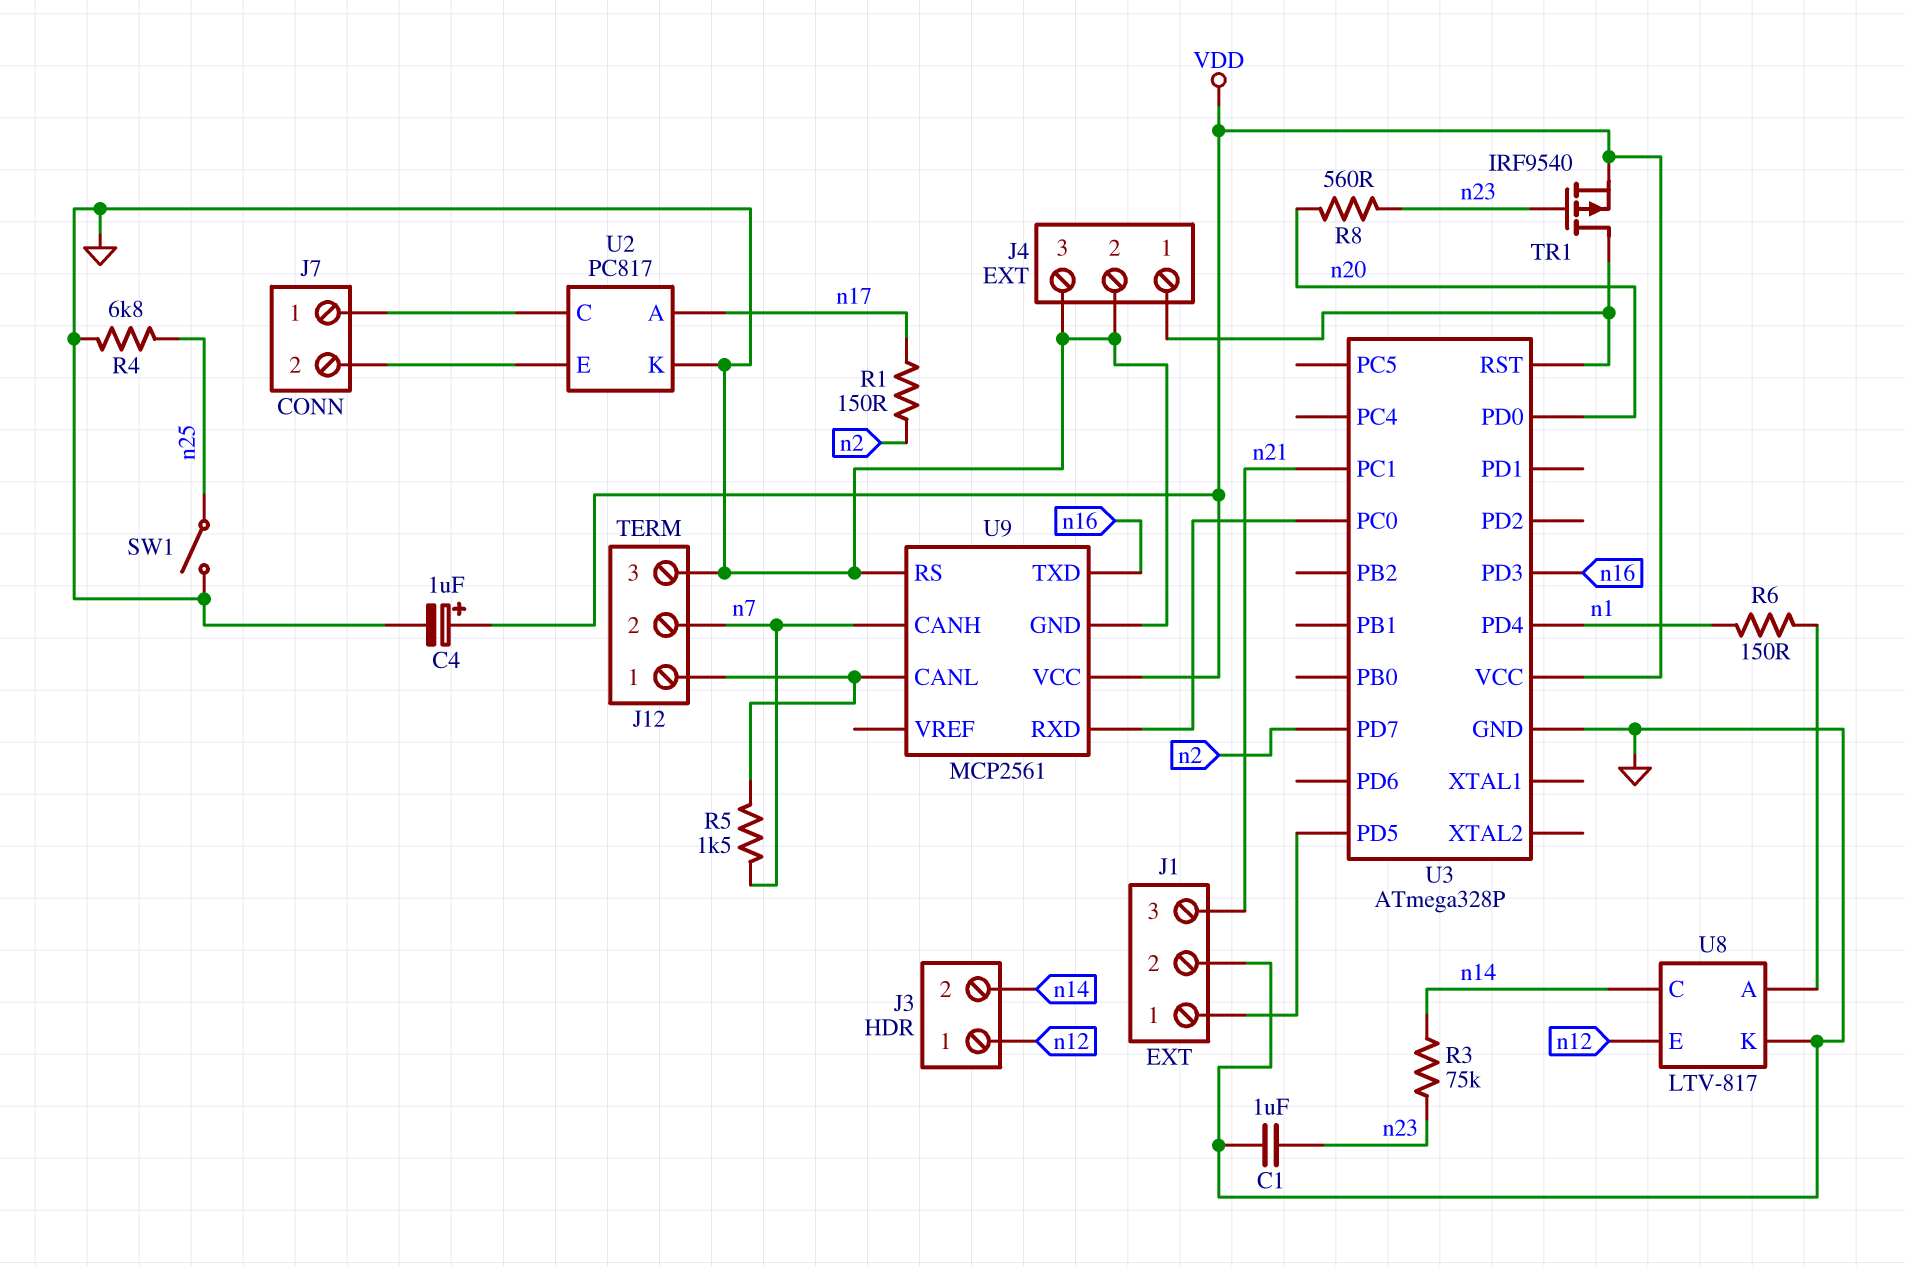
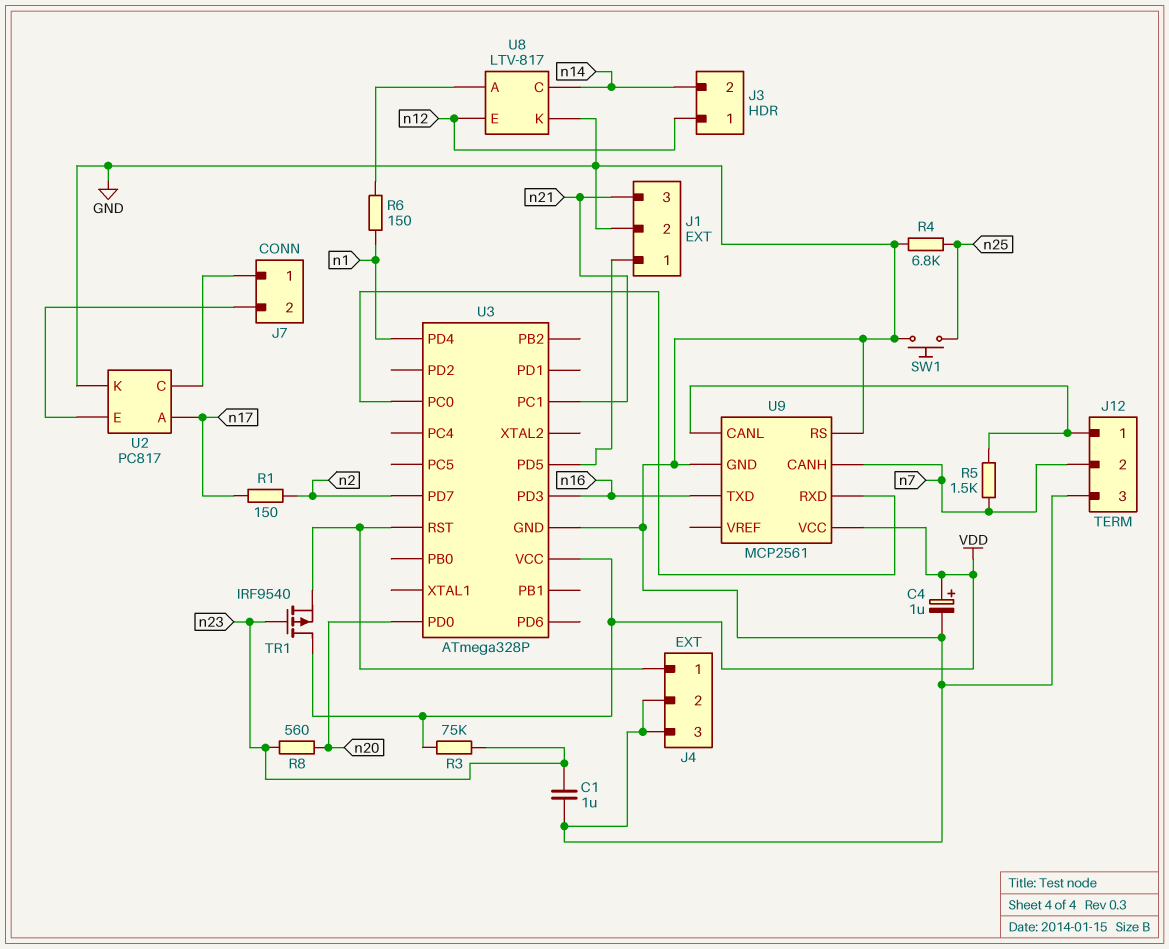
R3: 75k (n14, n23) -> 75k (VDD, n23)
SW1: switch (GND, n25) -> button (GND, n25)
TR1: PMOS IRF9540 (G n23, D J4/1, S VDD) -> PMOS IRF9540 (G n23, D VDD, S J4/1)

